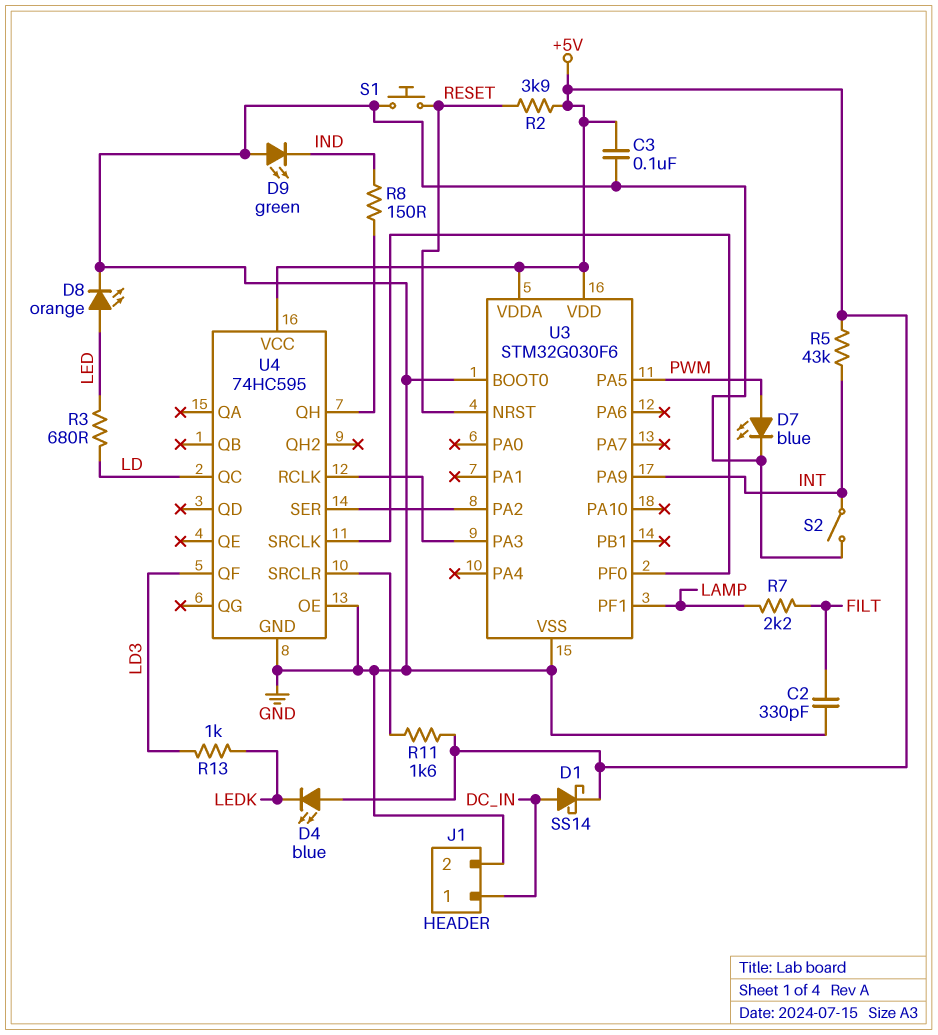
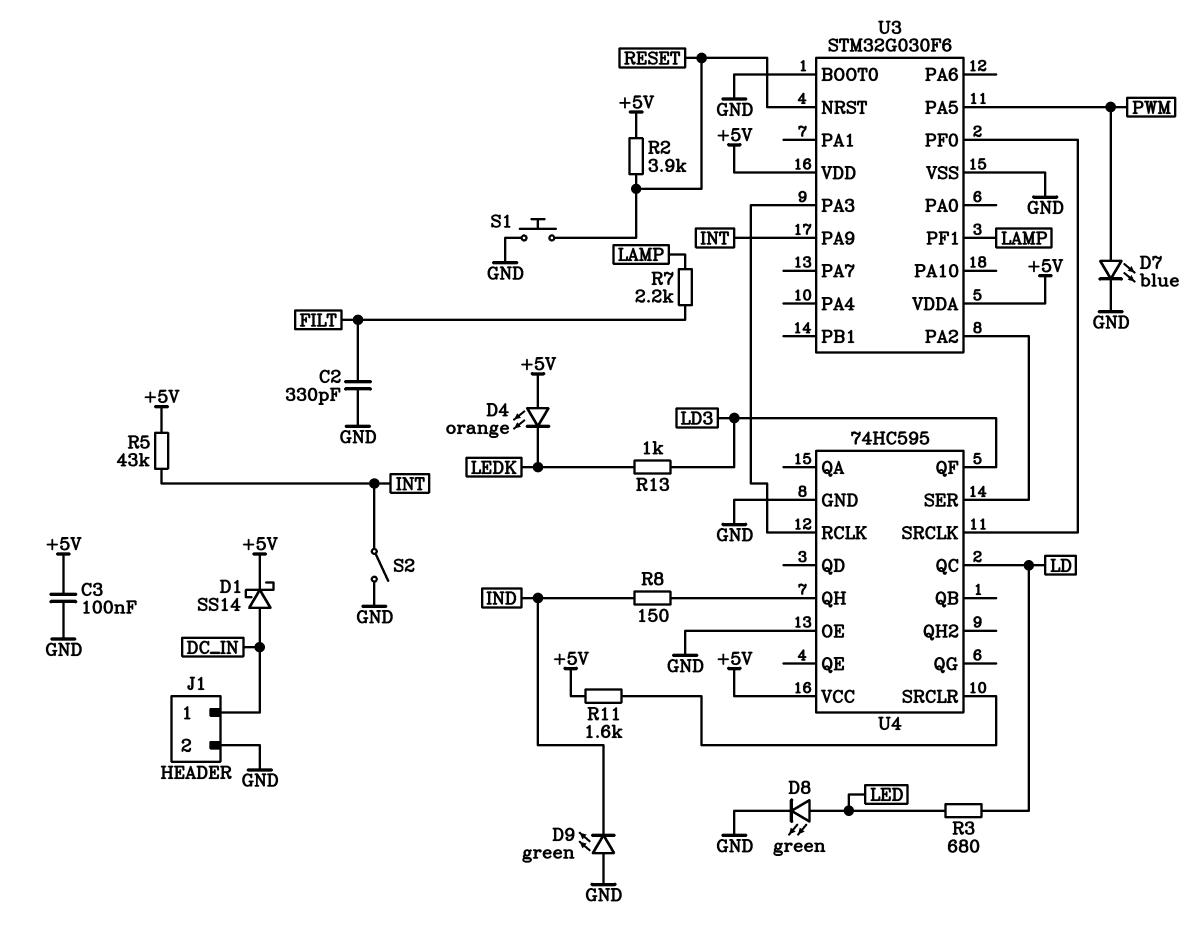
D4: LED blue (A +5V, K LEDK) -> LED orange (A +5V, K LEDK)
D8: LED orange (A LED, K GND) -> LED green (A LED, K GND)

